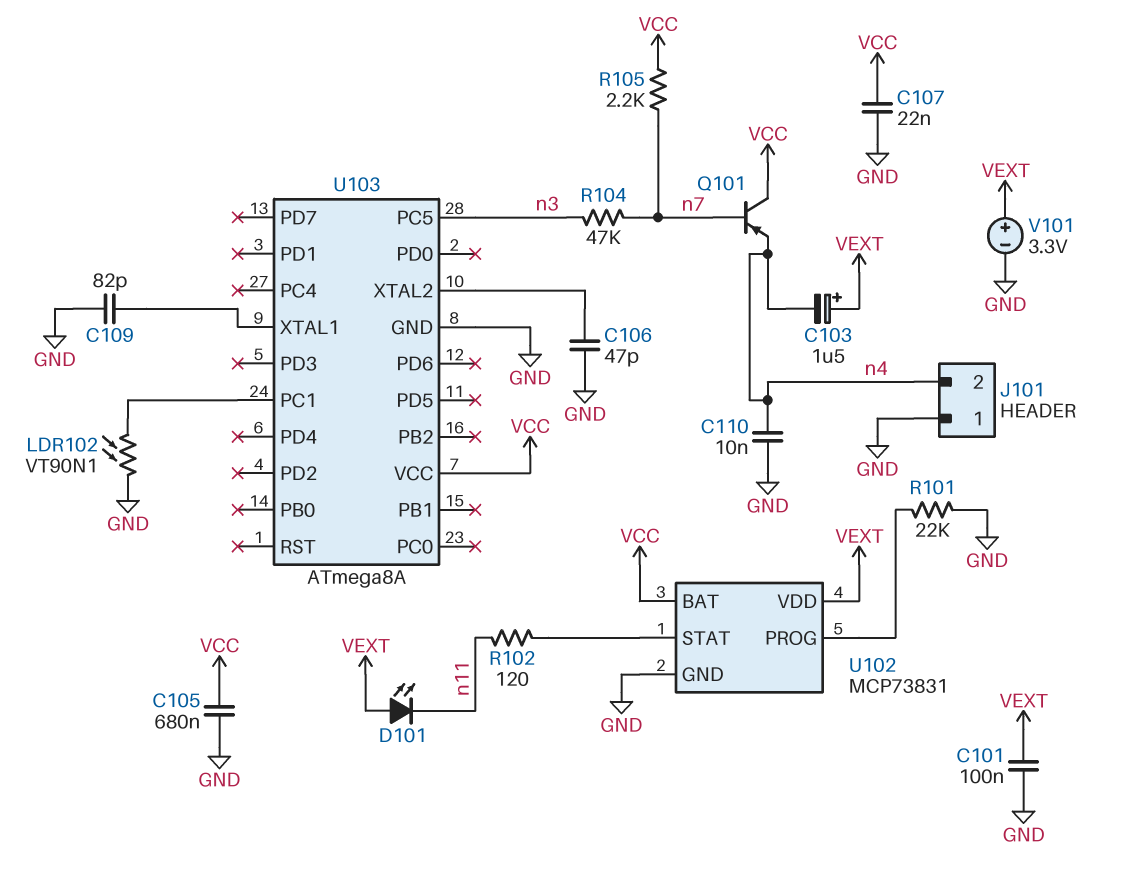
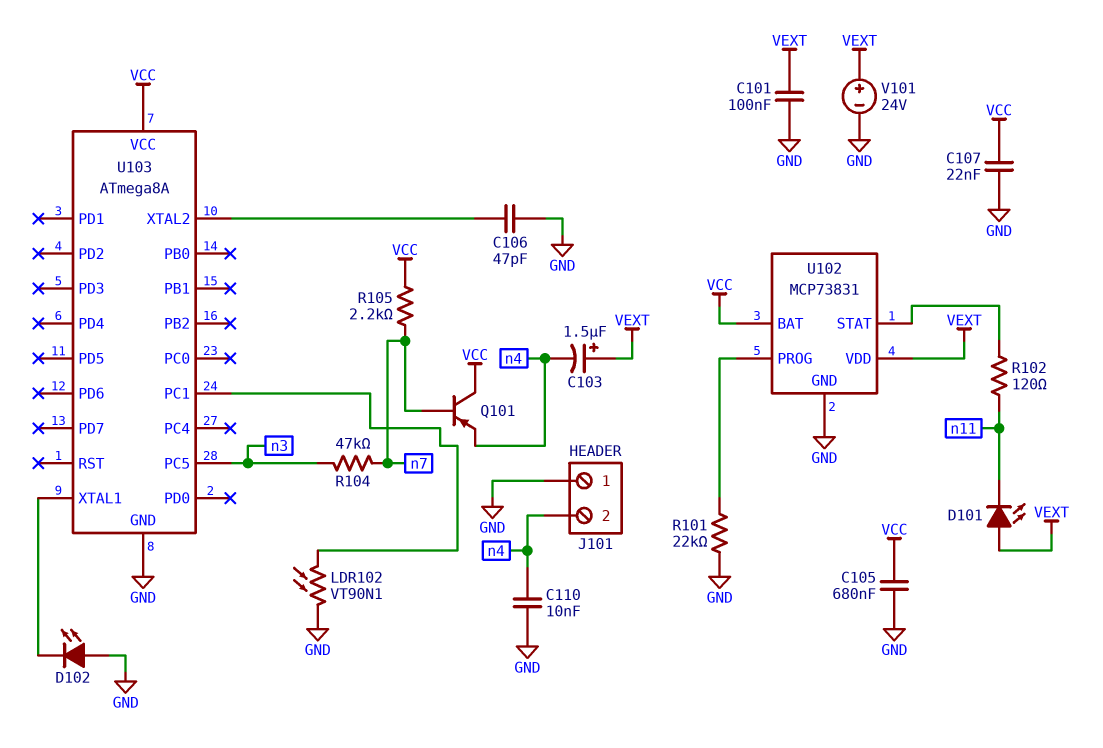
C109: 82pF (GND, U103/XTAL1) -> none
D102: none -> LED (A GND, K U103/XTAL1)
V101: 3.3V (plus VEXT, minus GND) -> 24V (plus VEXT, minus GND)

